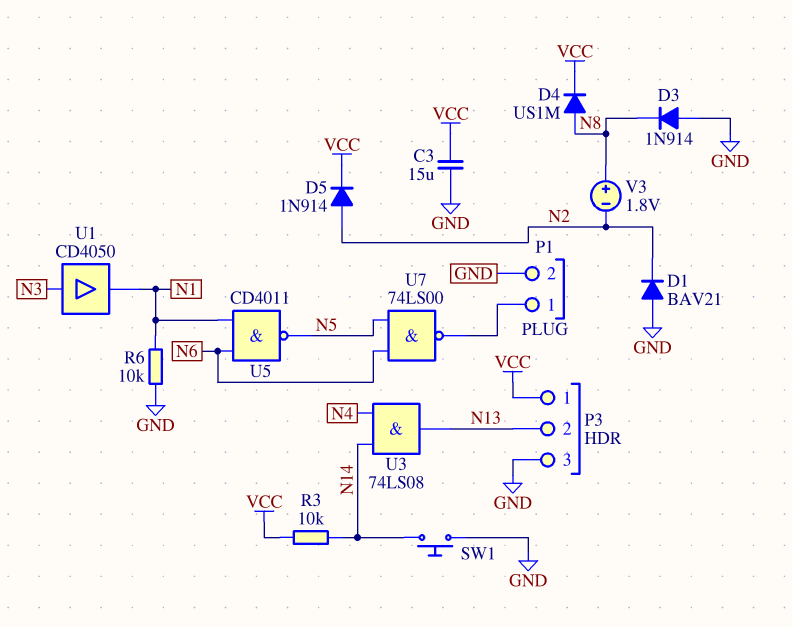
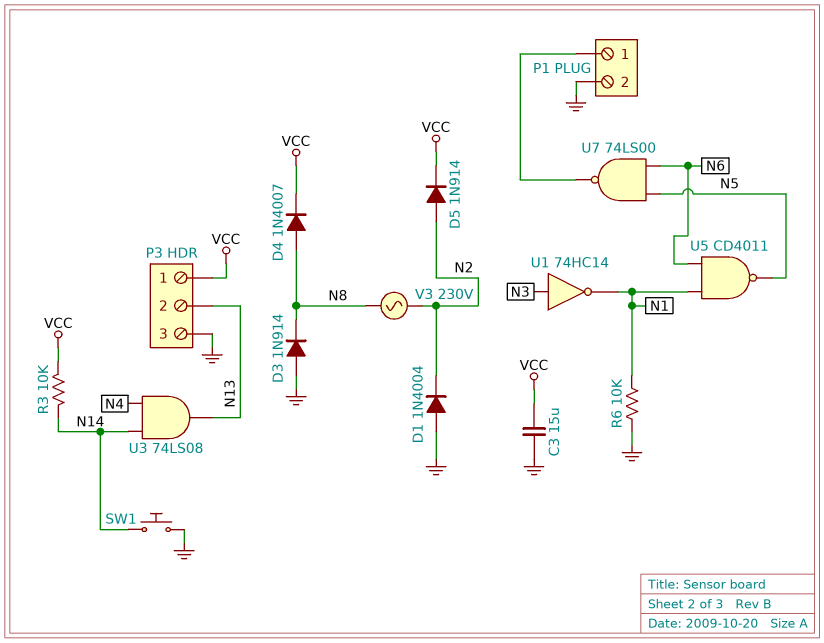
D1: diode BAV21 (A GND, K N2) -> diode 1N4004 (A GND, K N2)
D4: diode US1M (A N8, K VCC) -> diode 1N4007 (A N8, K VCC)
U1: buffer CD4050 (in N3, out N1) -> NOT 74HC14 (in N3, out N1)
V3: 1.8V (plus N8, minus N2) -> AC 230V (N2, N8)

